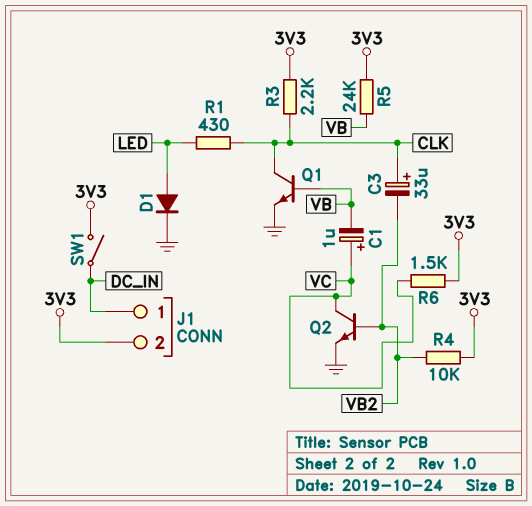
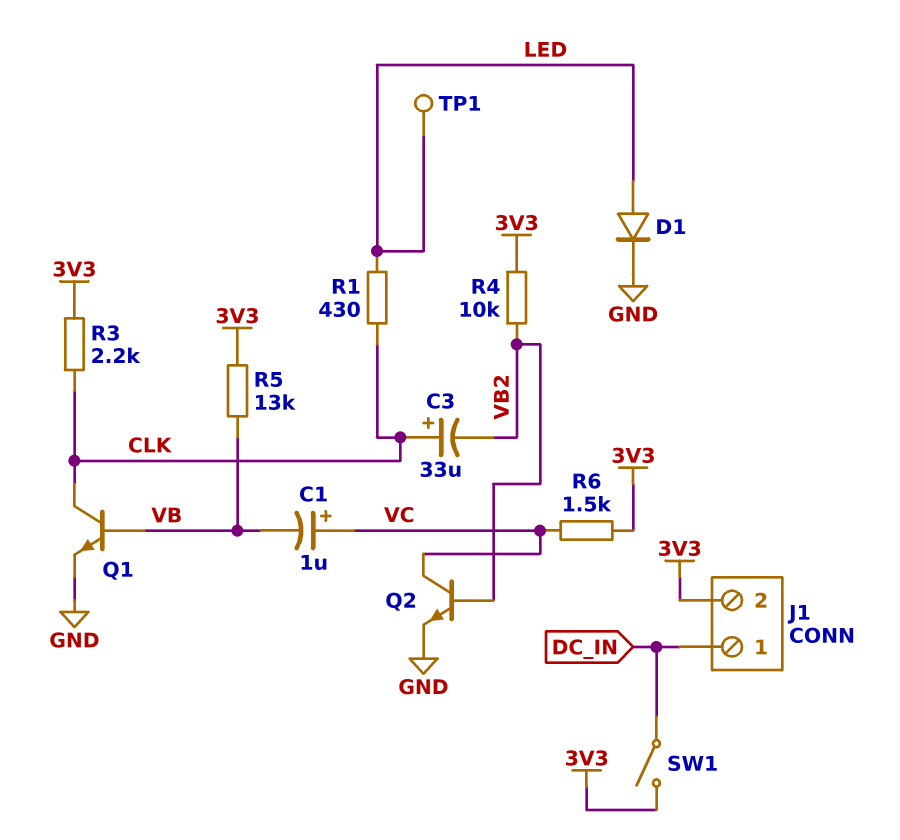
R5: 24k (3V3, VB) -> 13k (3V3, VB)
TP1: none -> test point (LED)

